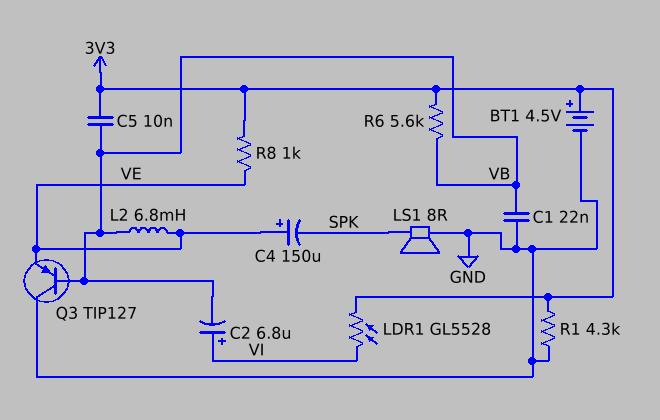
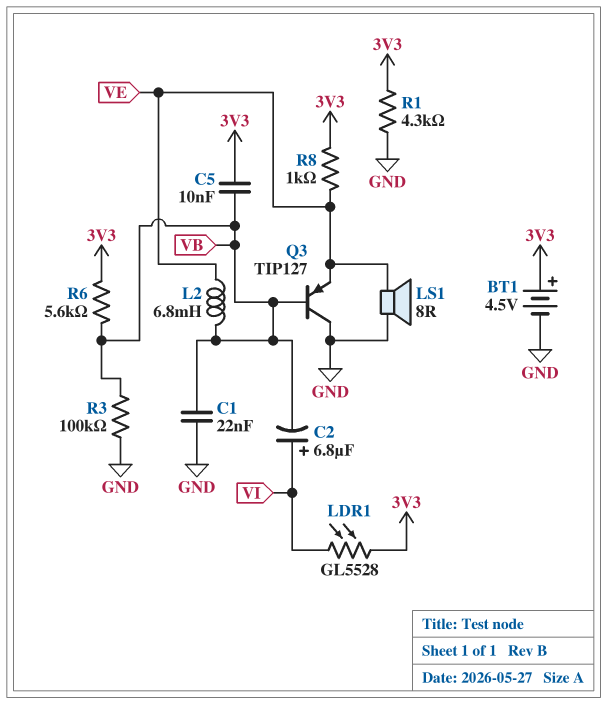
C4: 150uF (plus VE, minus SPK) -> none
LS1: speaker 8R (GND, SPK) -> speaker 8R (GND, VE)
R3: none -> 100k (GND, VB)

